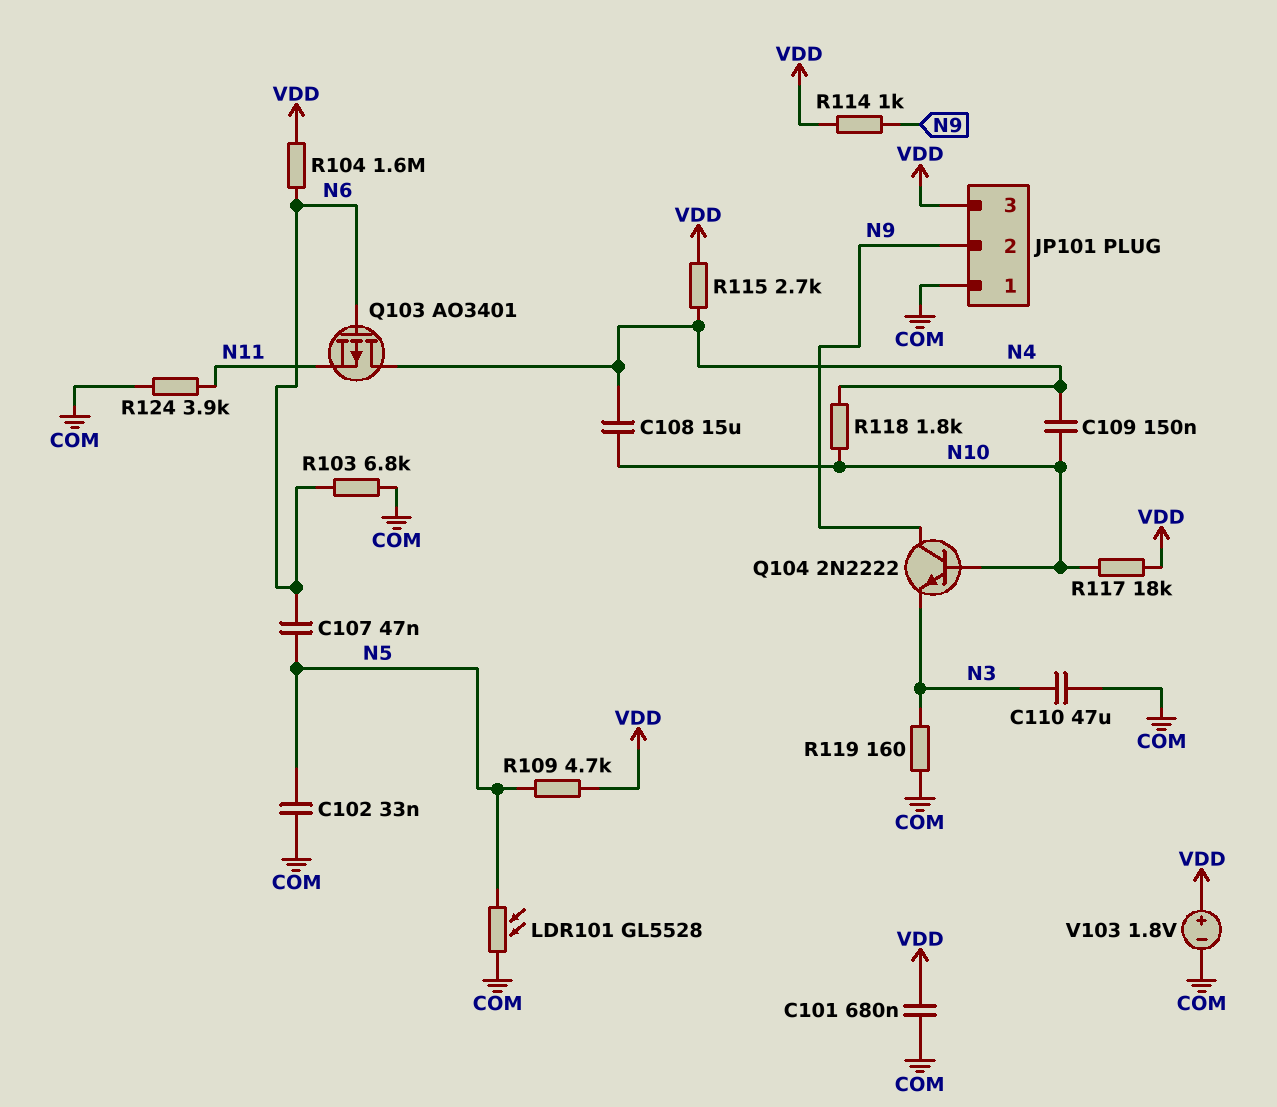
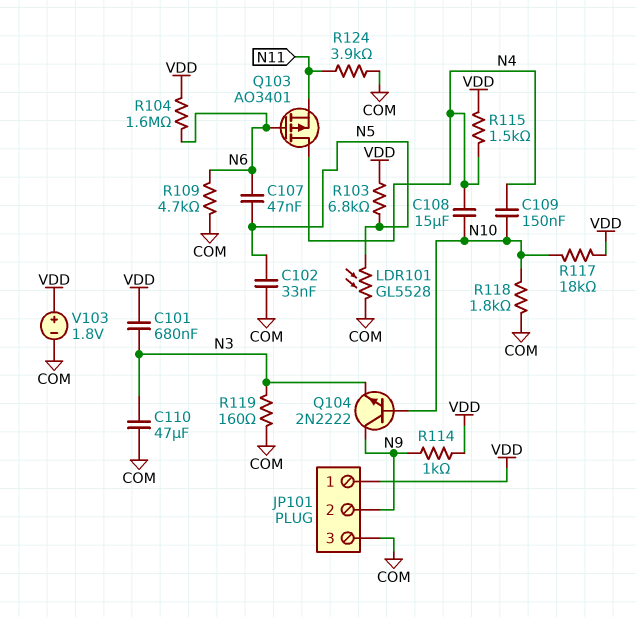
C101: 680nF (COM, VDD) -> 680nF (N3, VDD)
JP101 pin 1: COM -> VDD
JP101 pin 3: VDD -> COM
R103: 6.8k (COM, N6) -> 6.8k (N5, VDD)
R109: 4.7k (N5, VDD) -> 4.7k (COM, N6)
R115: 2.7k (N4, VDD) -> 1.5k (N4, VDD)
R118: 1.8k (N4, N10) -> 1.8k (COM, N10)

